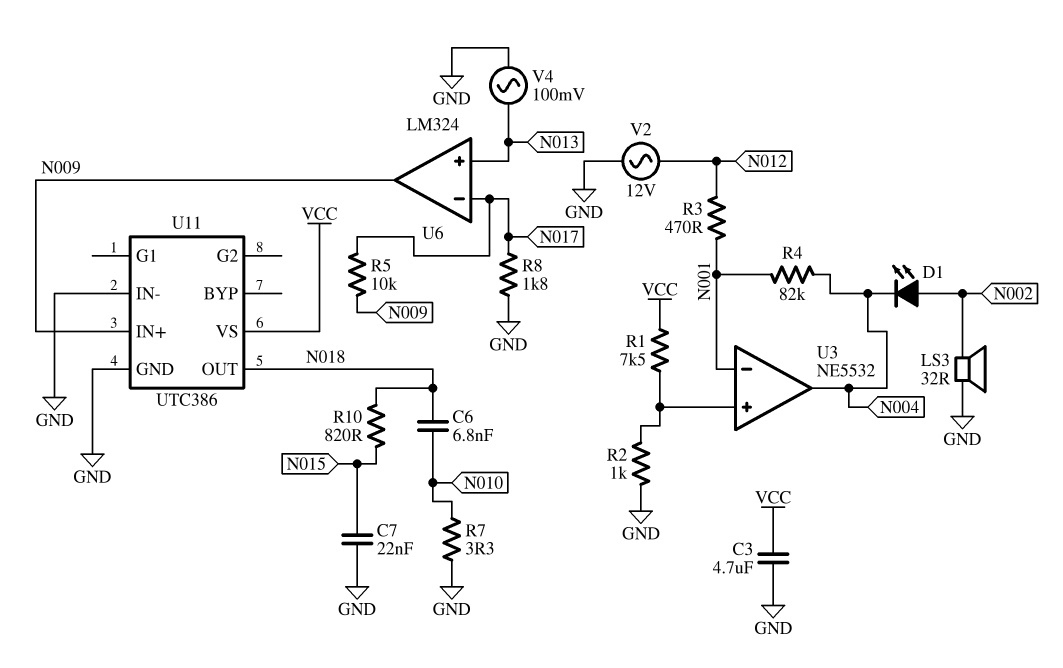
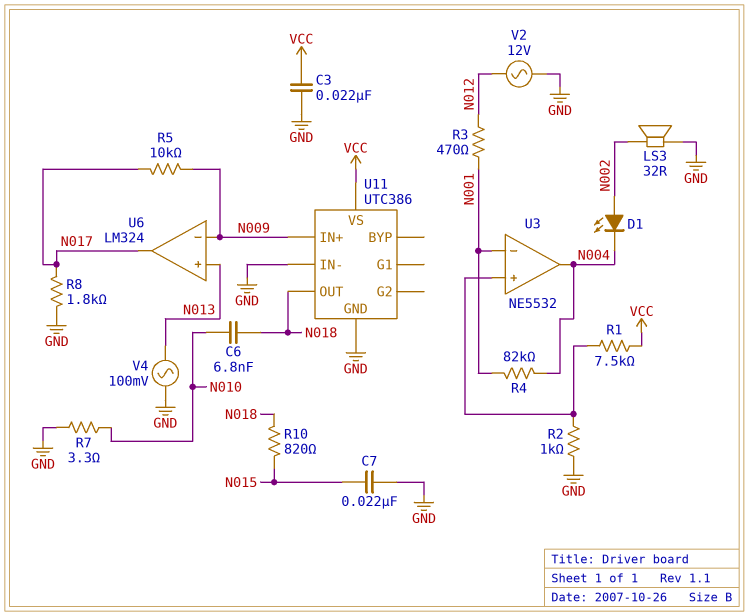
C3: 4.7uF (GND, VCC) -> 22nF (GND, VCC)
U6 pin in-: N017 -> N009
U6 pin out: N009 -> N017

